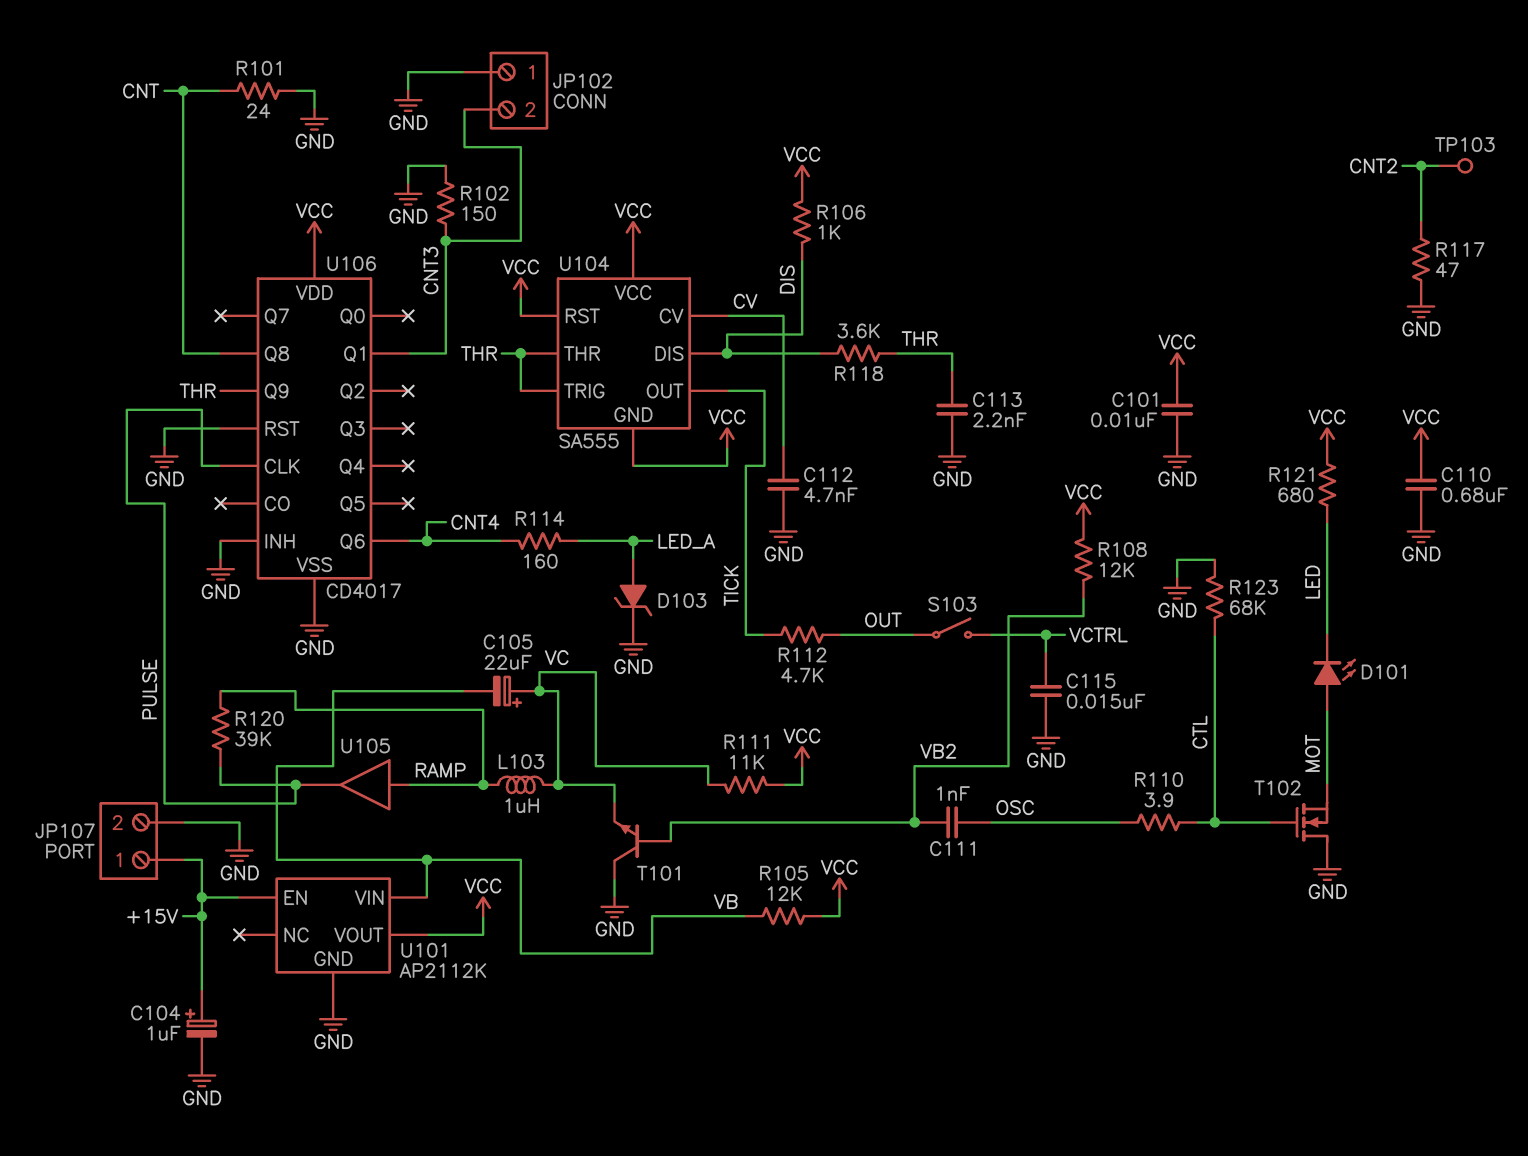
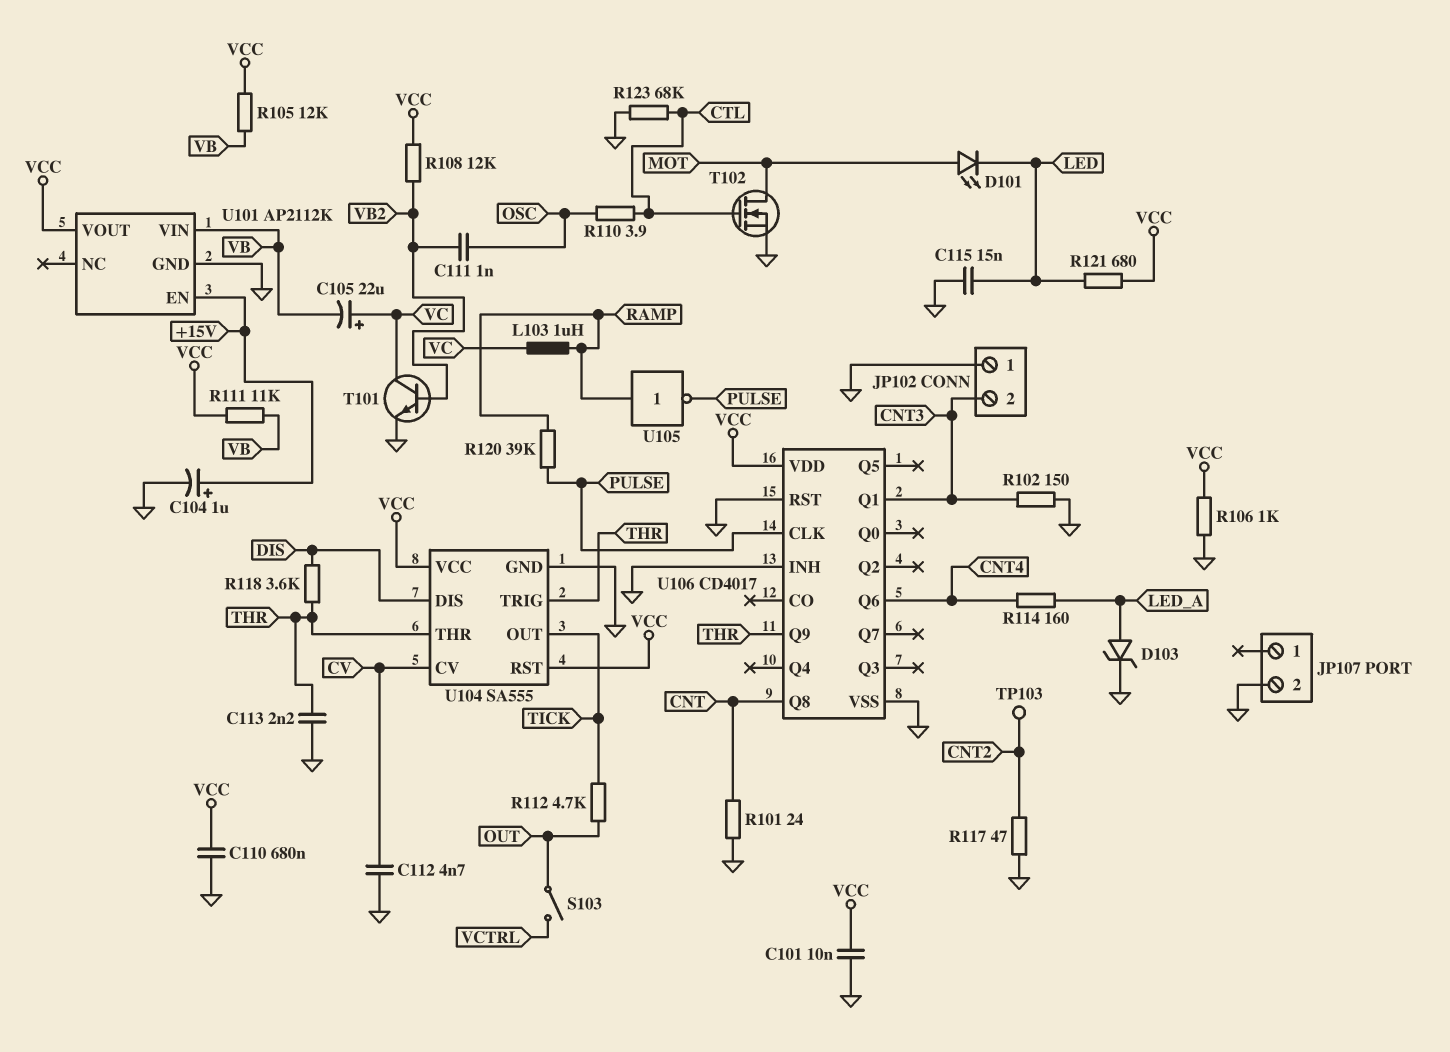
C115: 15nF (GND, VCTRL) -> 15nF (GND, LED)
JP107 pin 1: +15V -> none
R106: 1k (DIS, VCC) -> 1k (GND, VCC)
R111: 11k (VC, VCC) -> 11k (VB, VCC)
T101: NPN (B VB2, C GND, E VC) -> NPN (B VB2, C VC, E GND)
T102: NMOS (G CTL, D GND, S MOT) -> NMOS (G CTL, D MOT, S GND)
U104 pin GND: VCC -> GND
U105: buffer (in RAMP, out PULSE) -> NOT (in RAMP, out PULSE)

